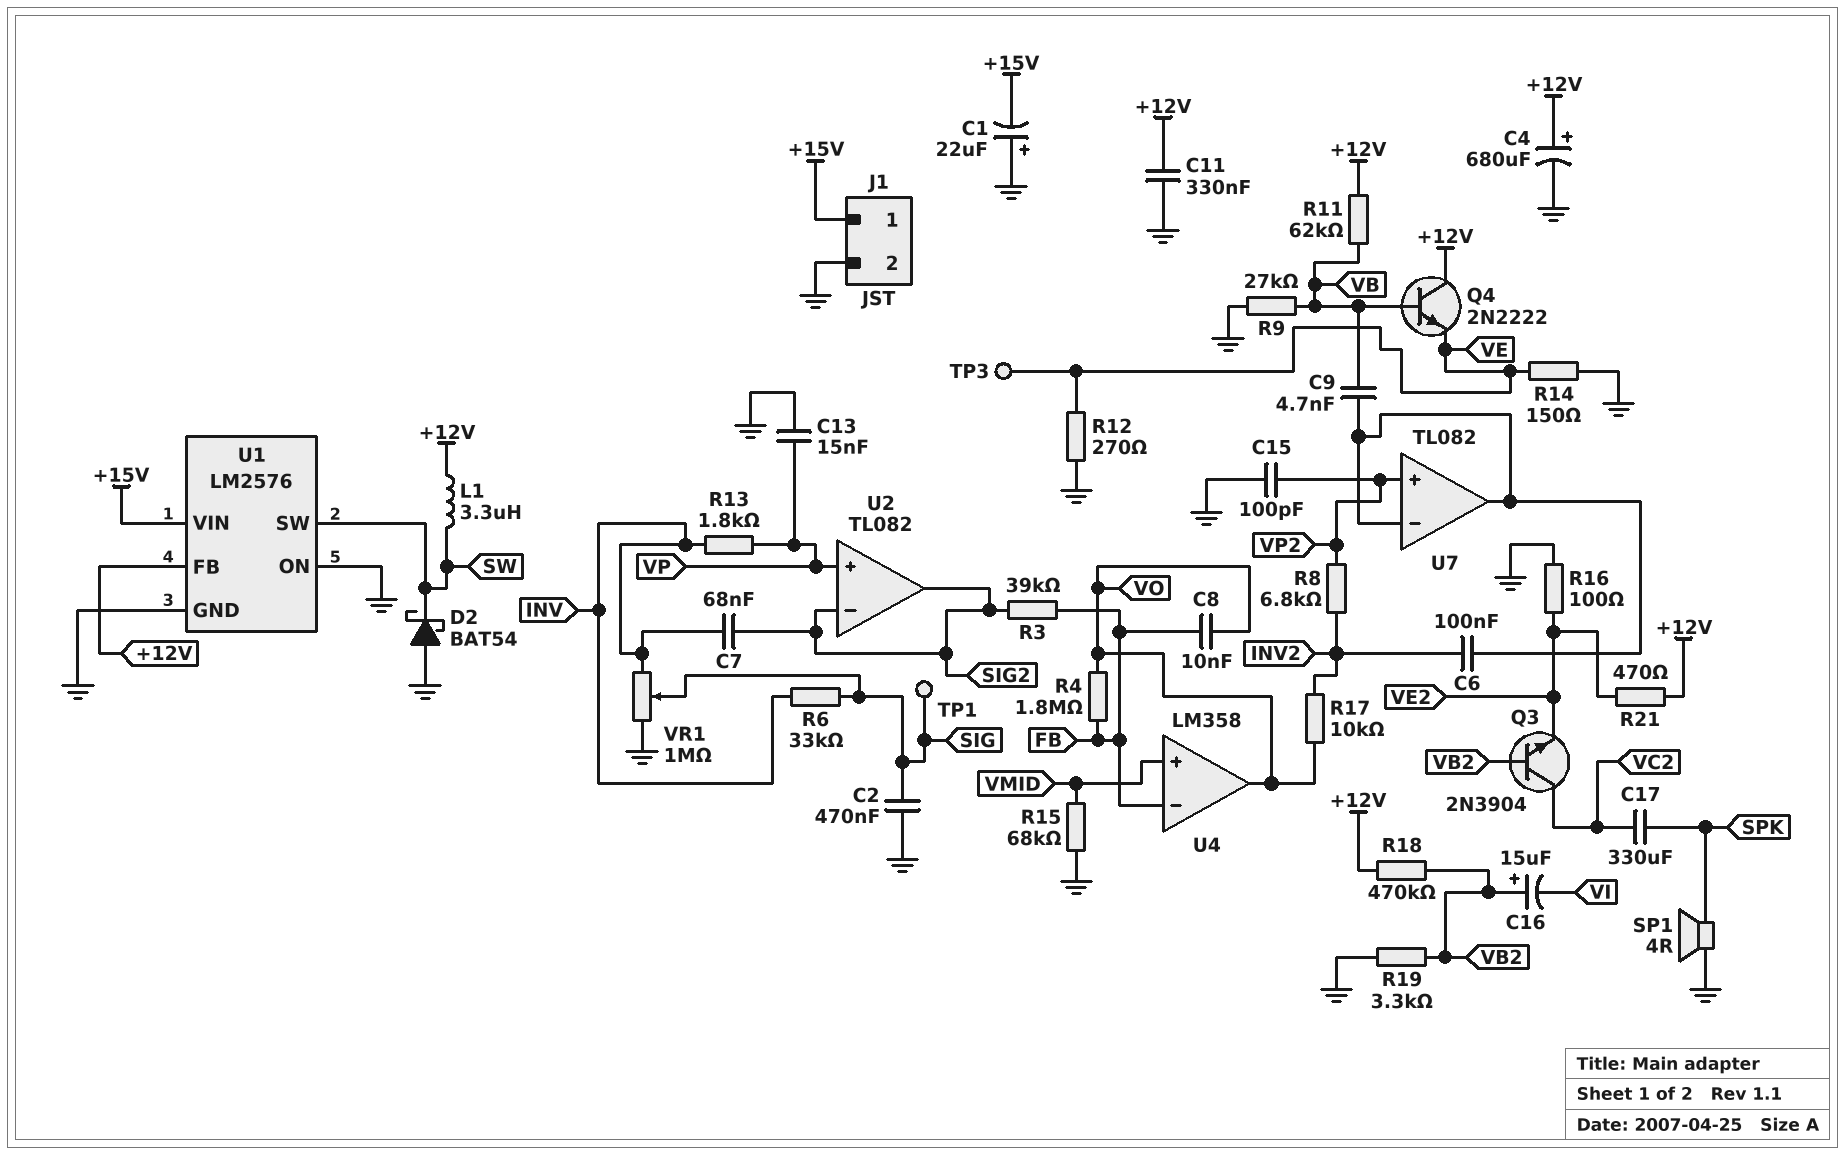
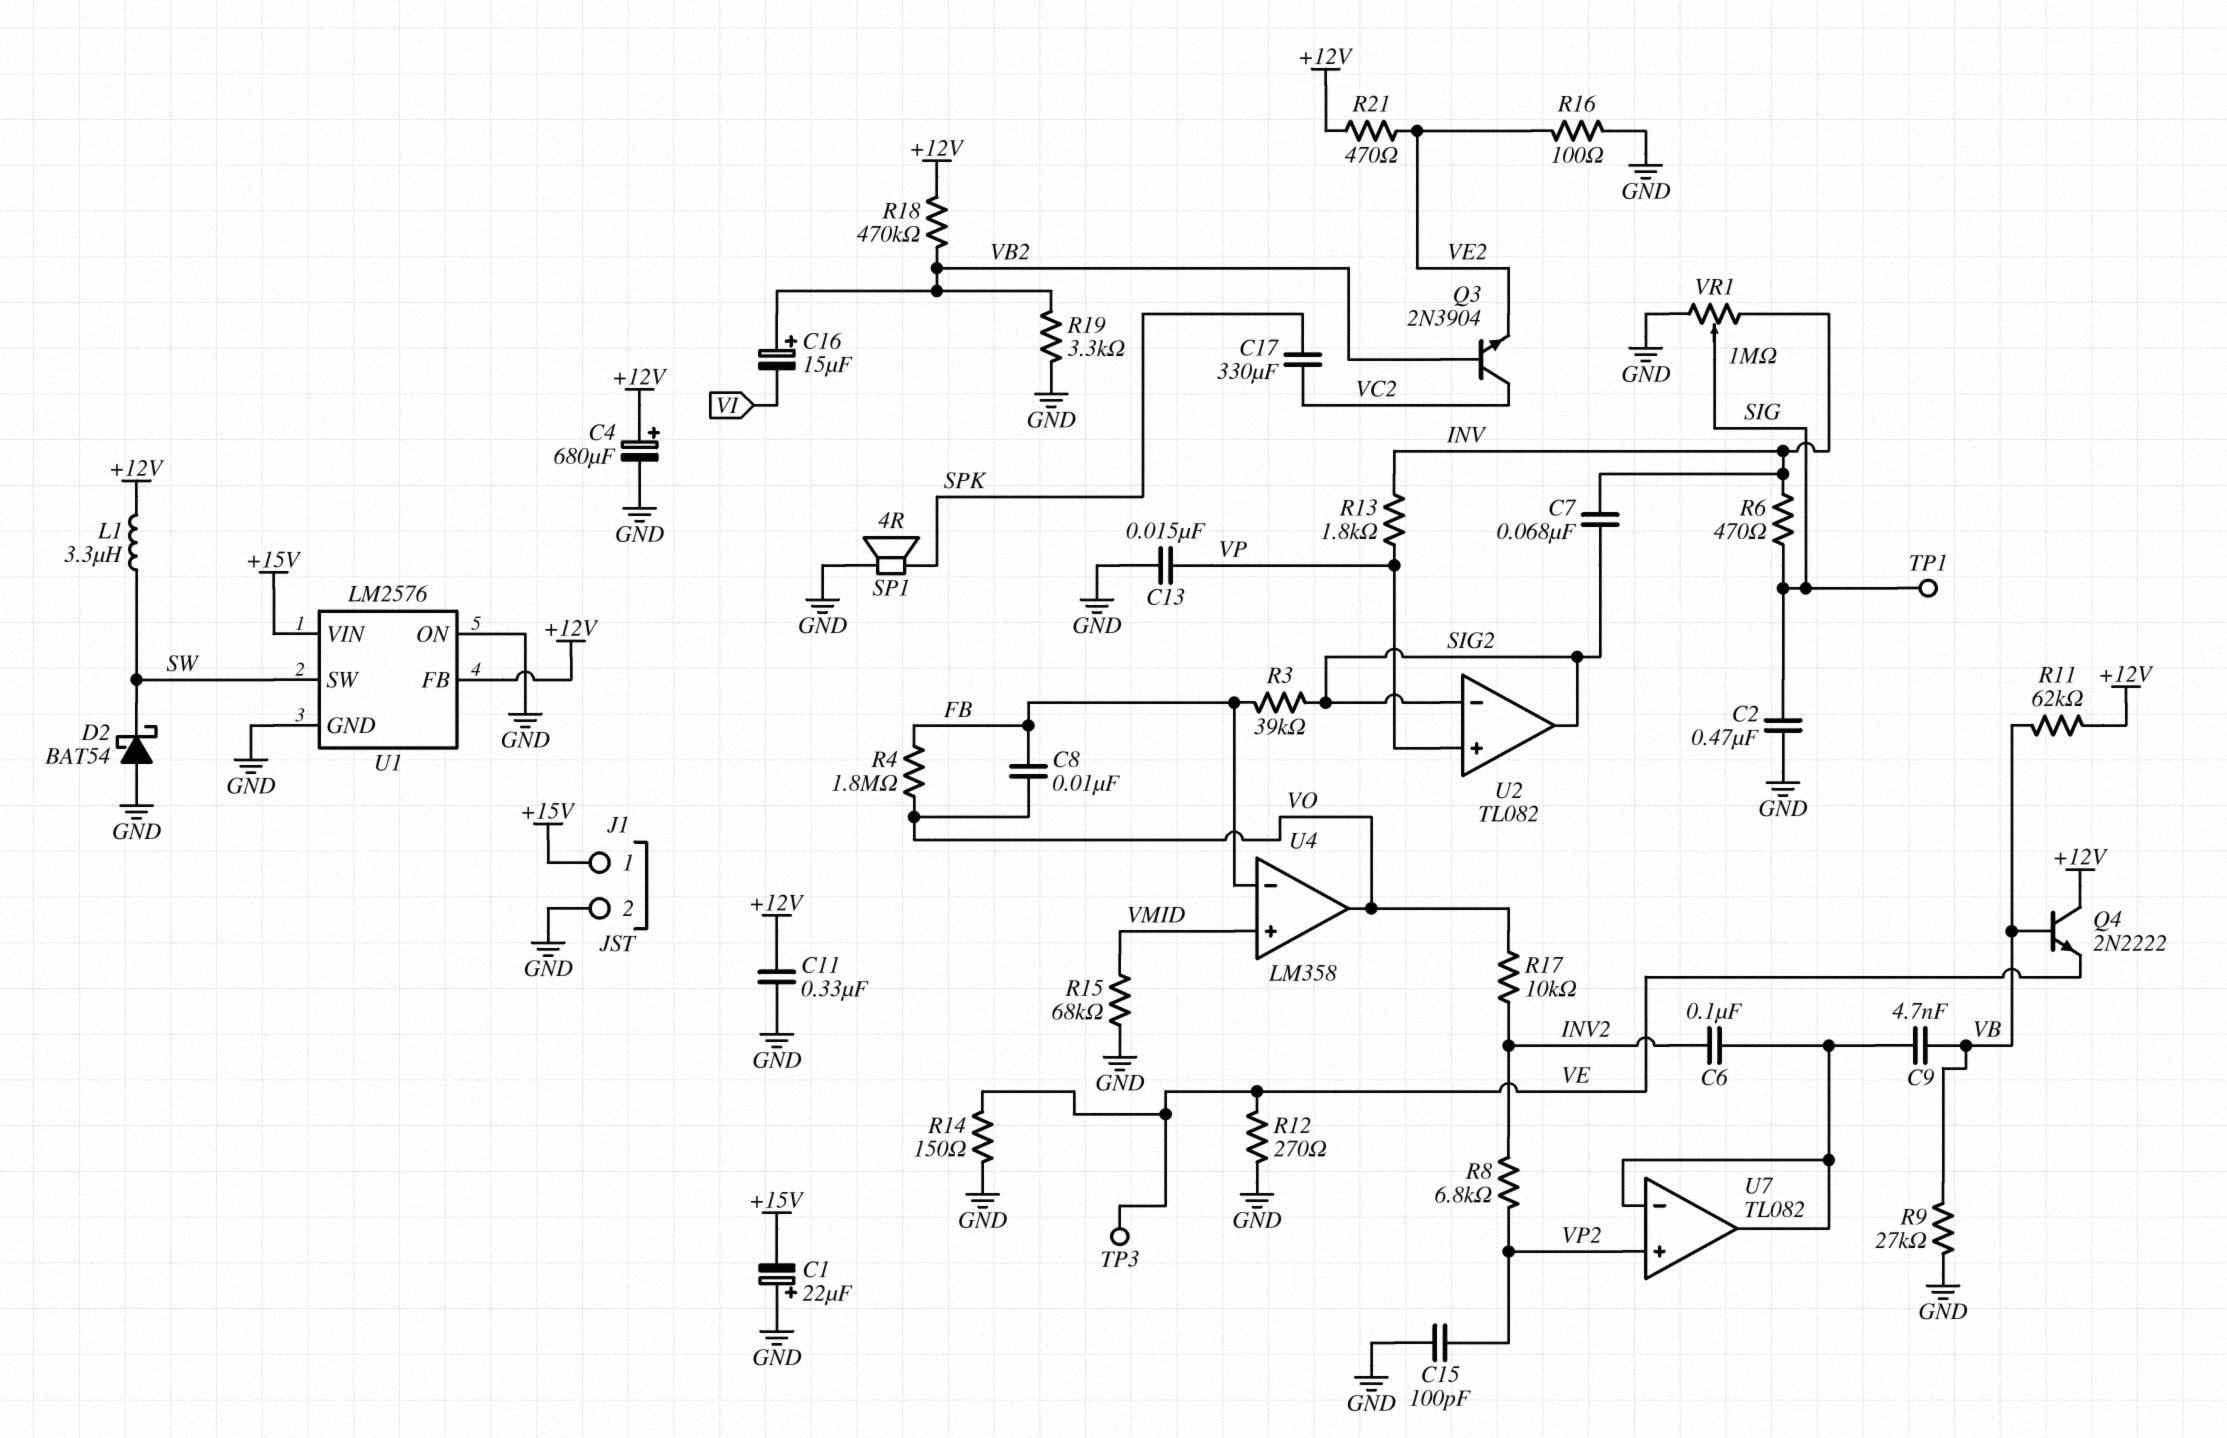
R6: 33k (INV, SIG) -> 470 (INV, SIG)

